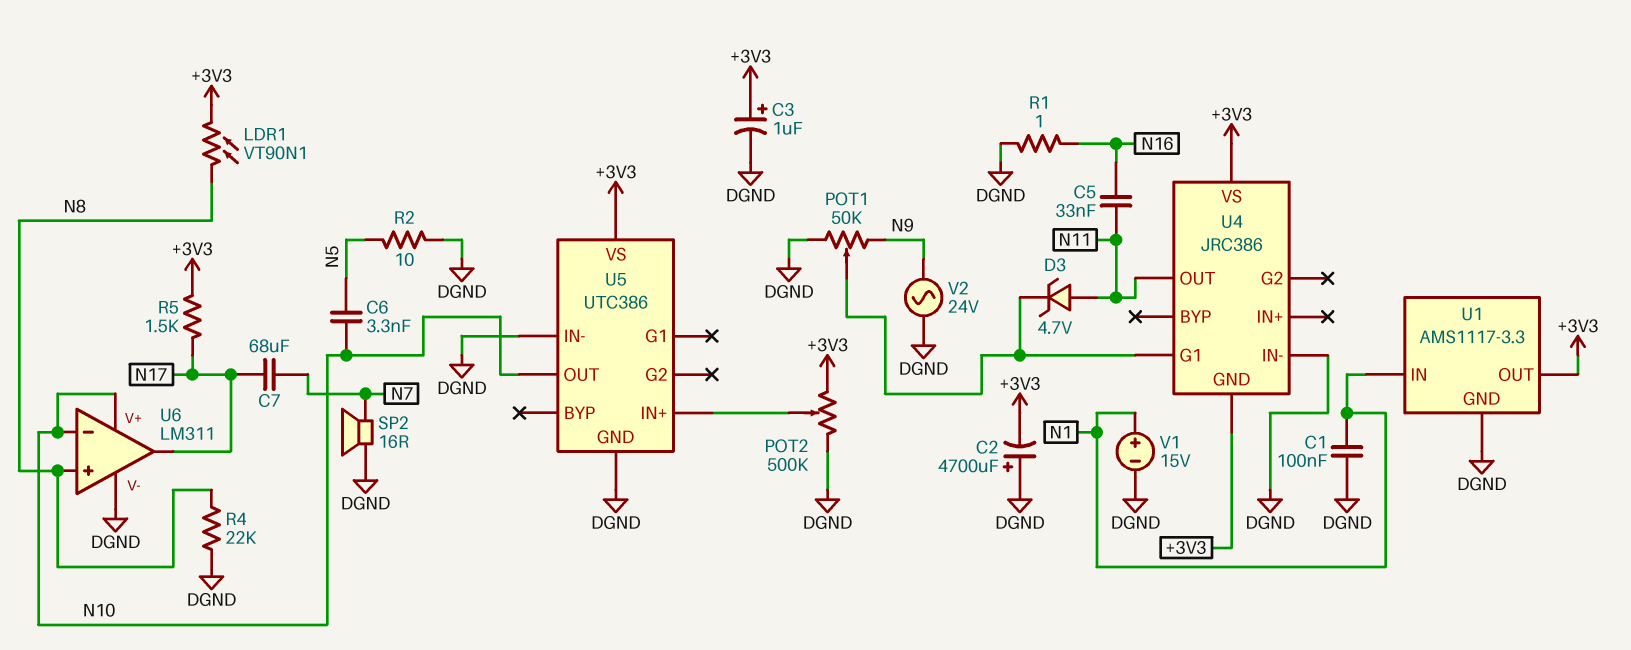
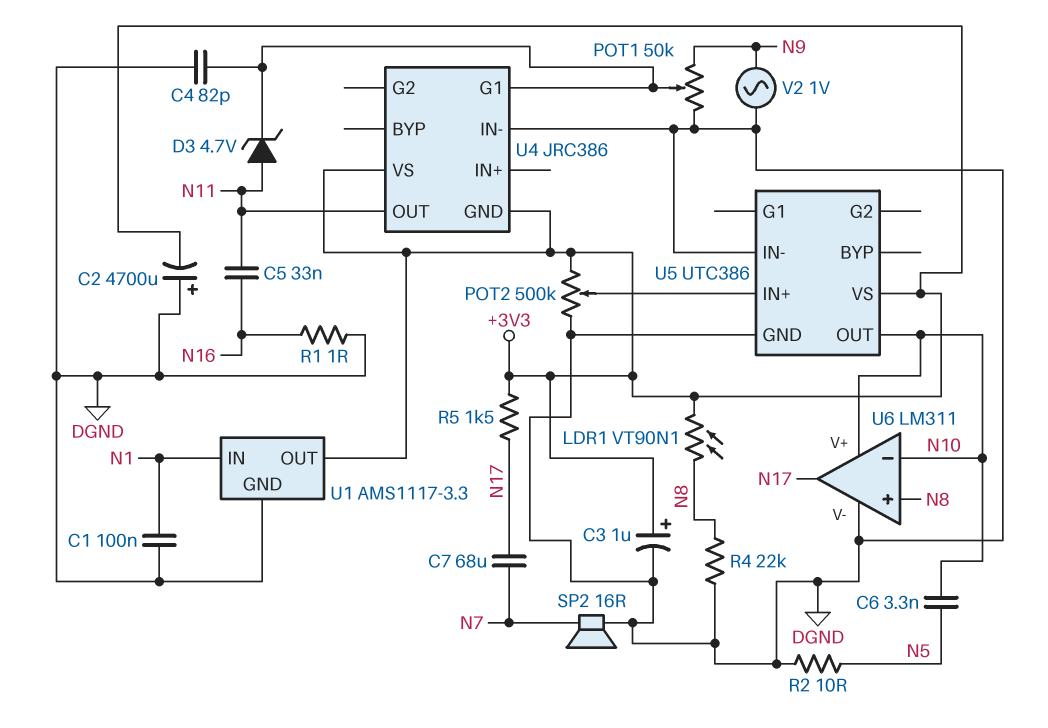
C4: none -> 82pF (DGND, U4/G1)
V1: 15V (plus N1, minus DGND) -> none
V2: AC 24V (DGND, N9) -> AC 1V (DGND, N9)

